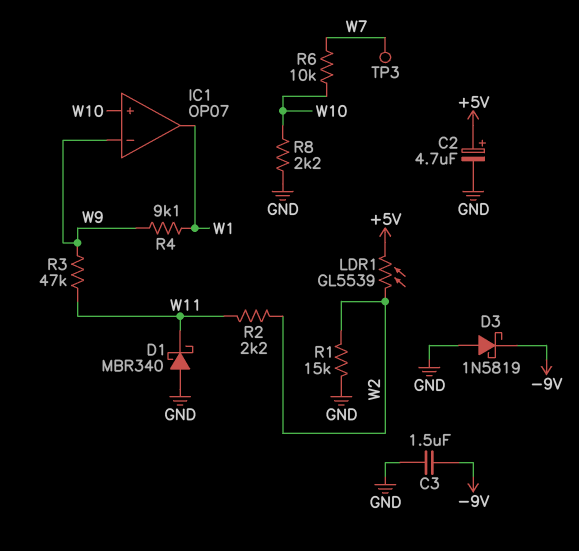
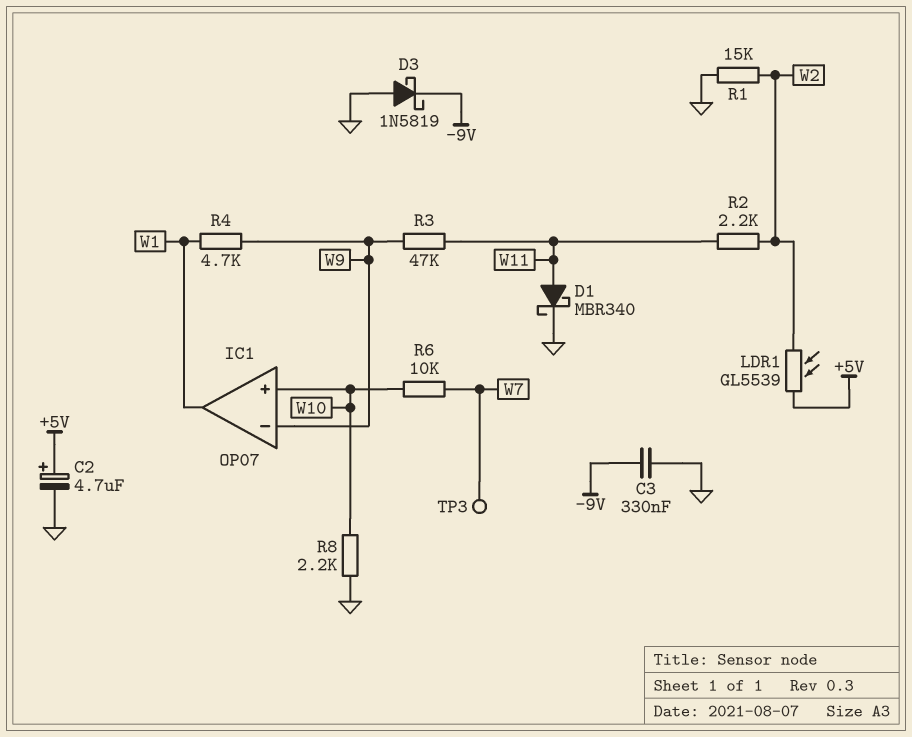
C3: 1.5uF (-9V, GND) -> 330nF (-9V, GND)
D1: schottky MBR340 (A GND, K W11) -> schottky MBR340 (A W11, K GND)
R4: 9.1k (W1, W9) -> 4.7k (W1, W9)

